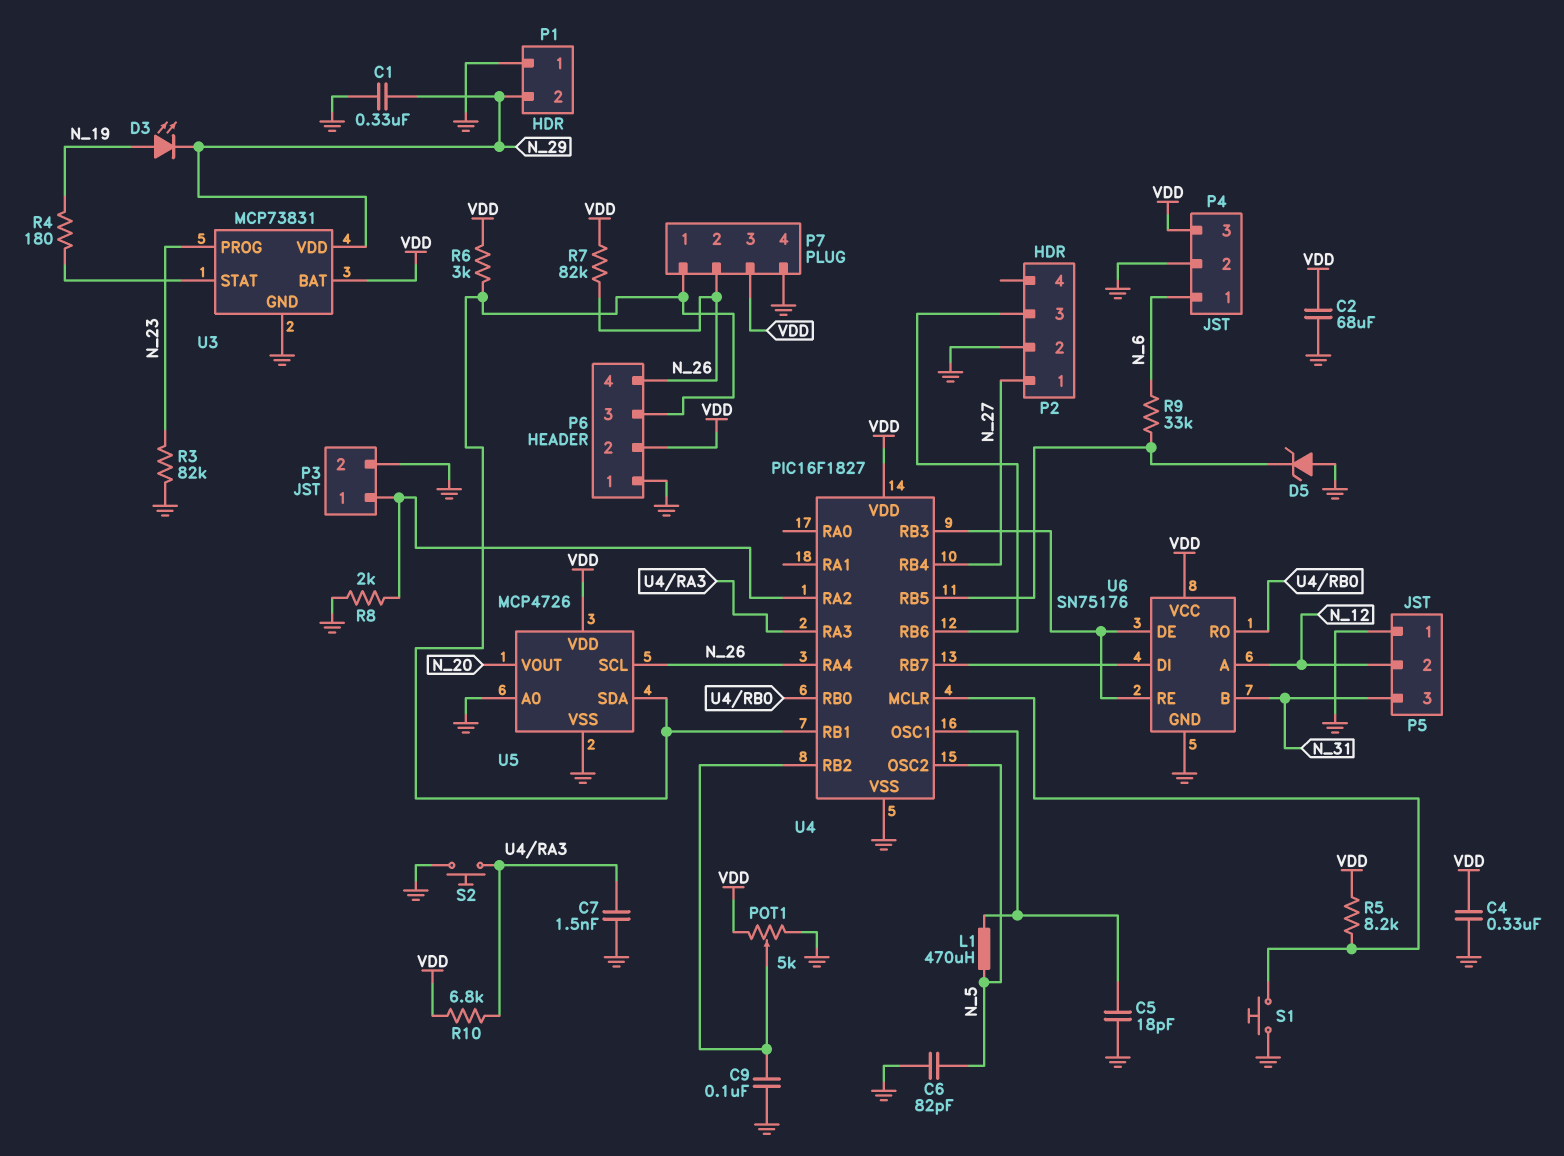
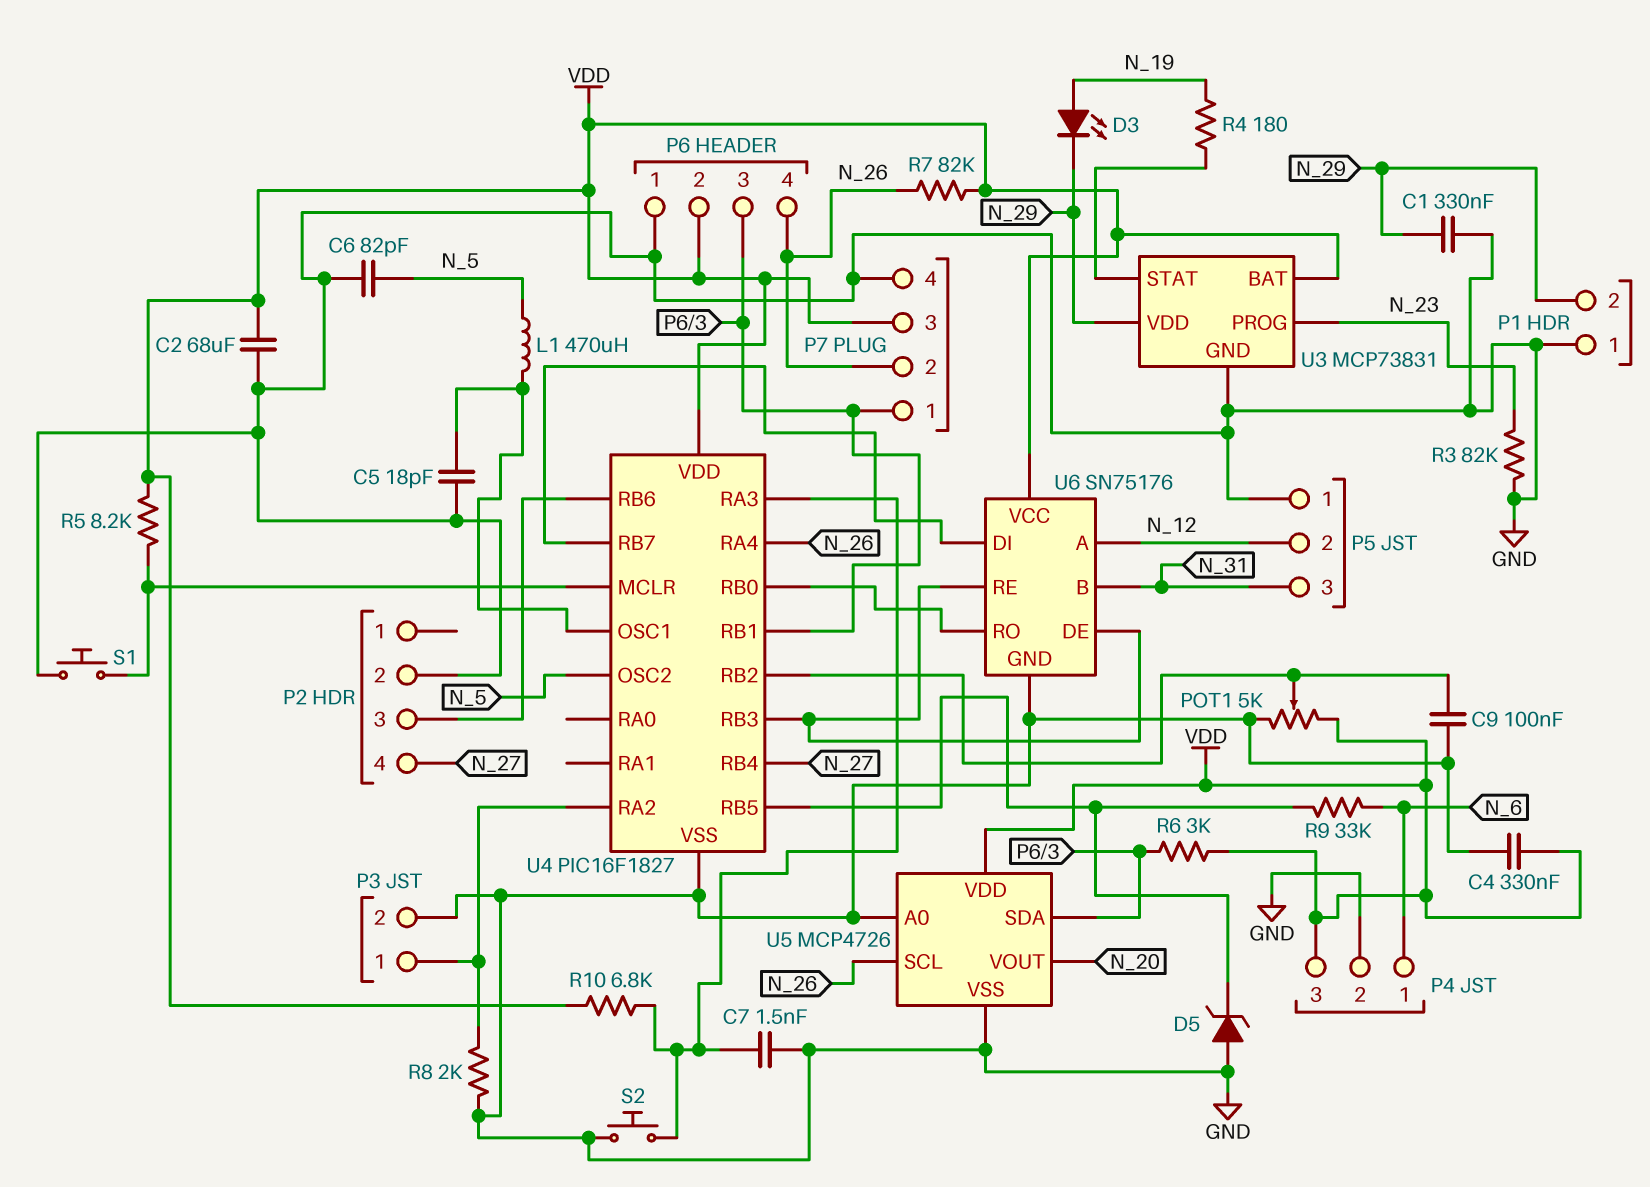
P2 pin 1: N_27 -> none
P2 pin 4: none -> N_27

